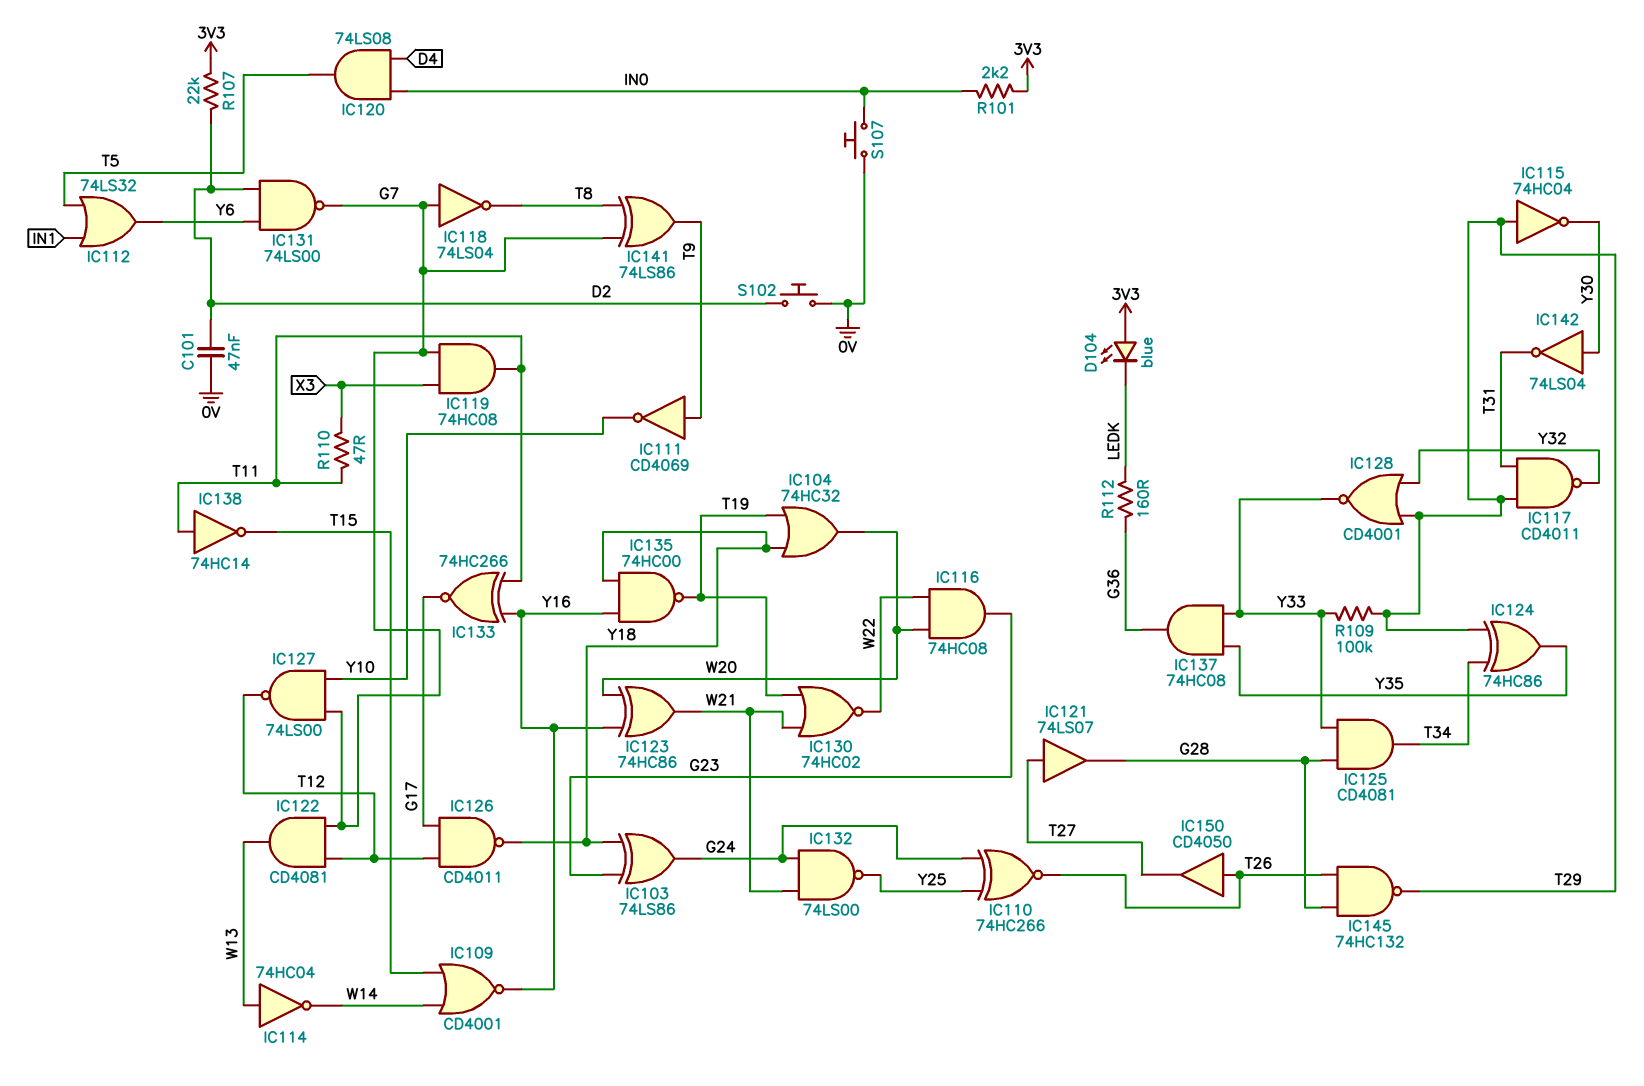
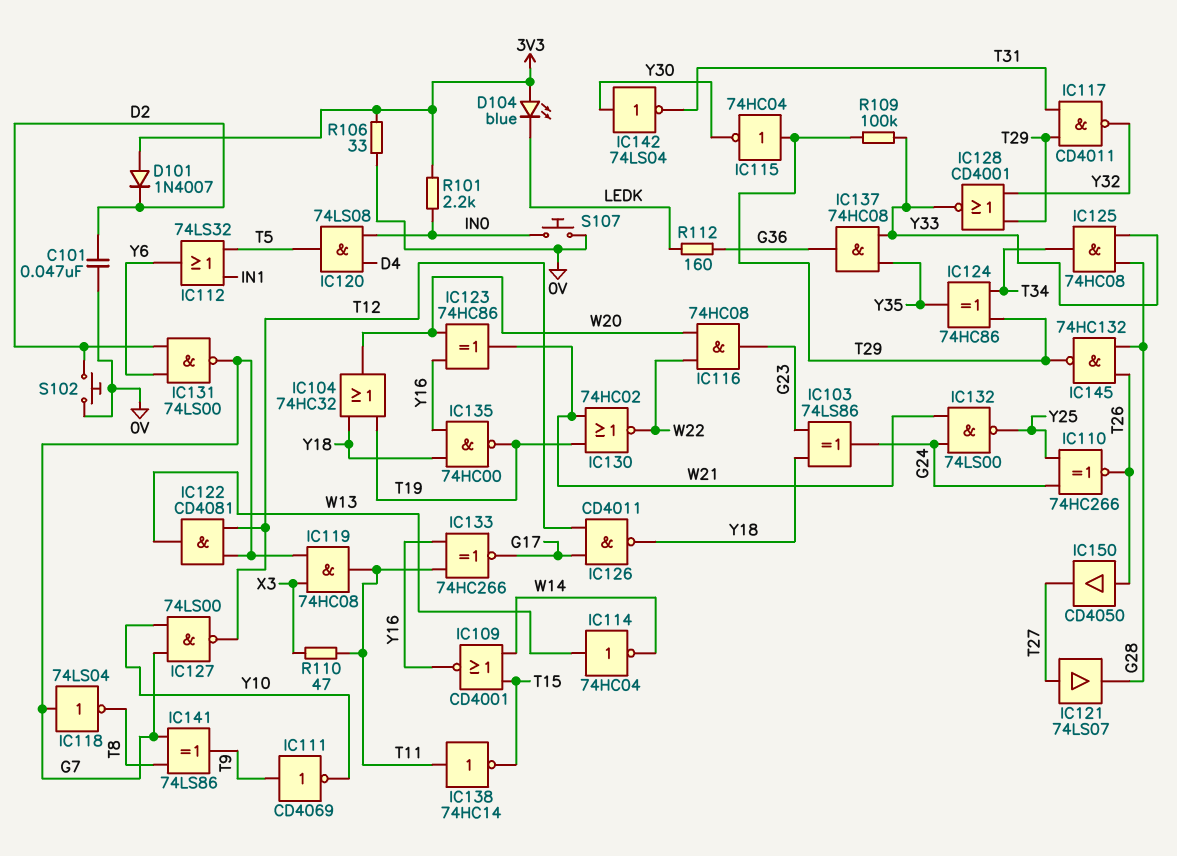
D101: none -> diode 1N4007 (A 3V3, K D2)
IC125: AND CD4081 (in G28, in Y33, out T34) -> AND 74HC08 (in G28, in Y33, out T34)
R106: none -> 33 (0V, 3V3)
R107: 22k (3V3, D2) -> none

